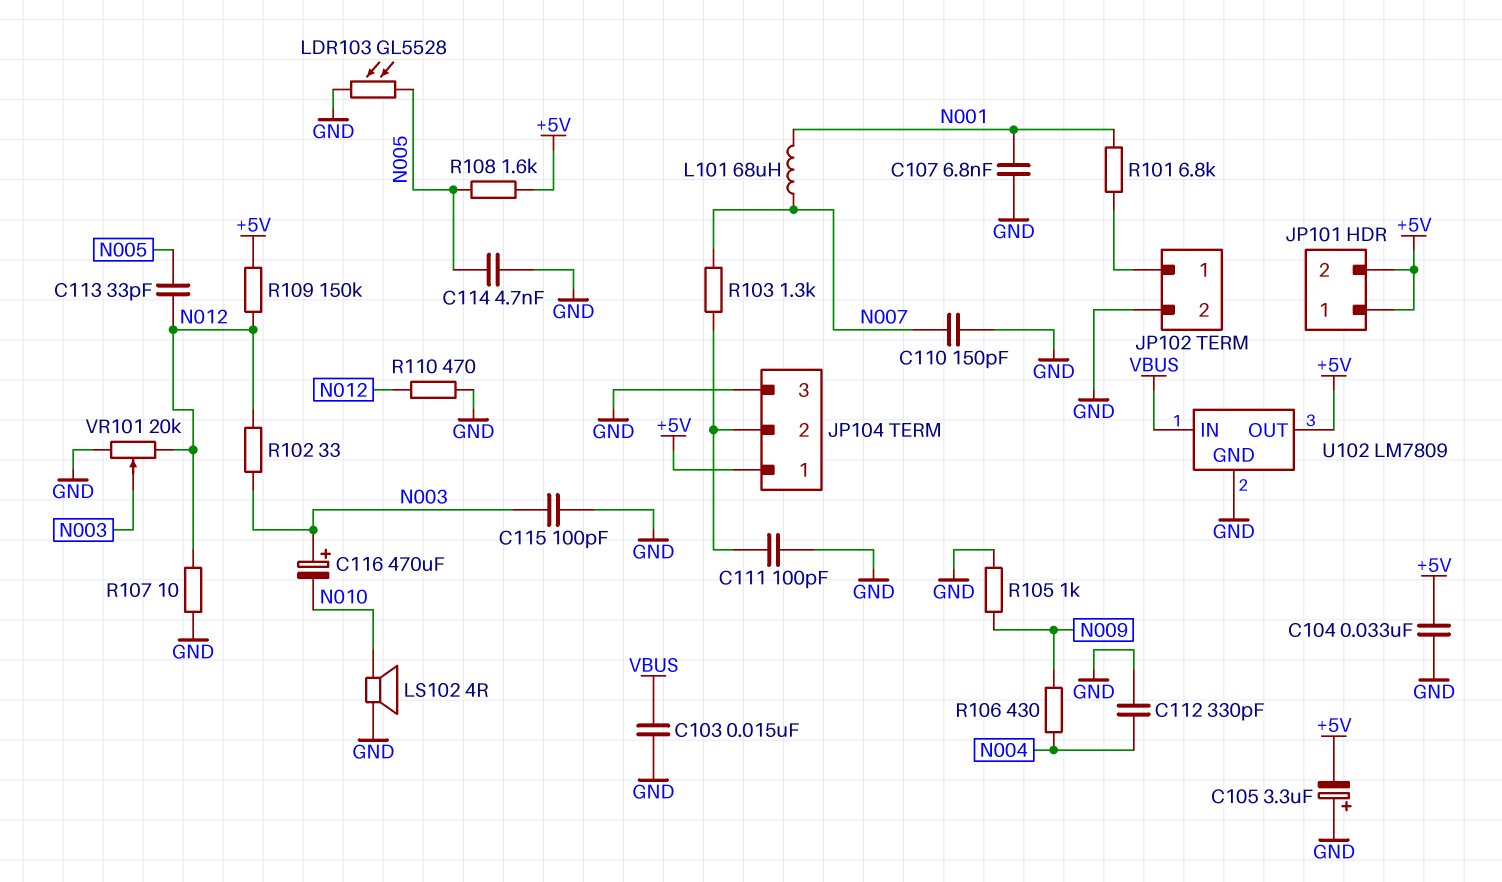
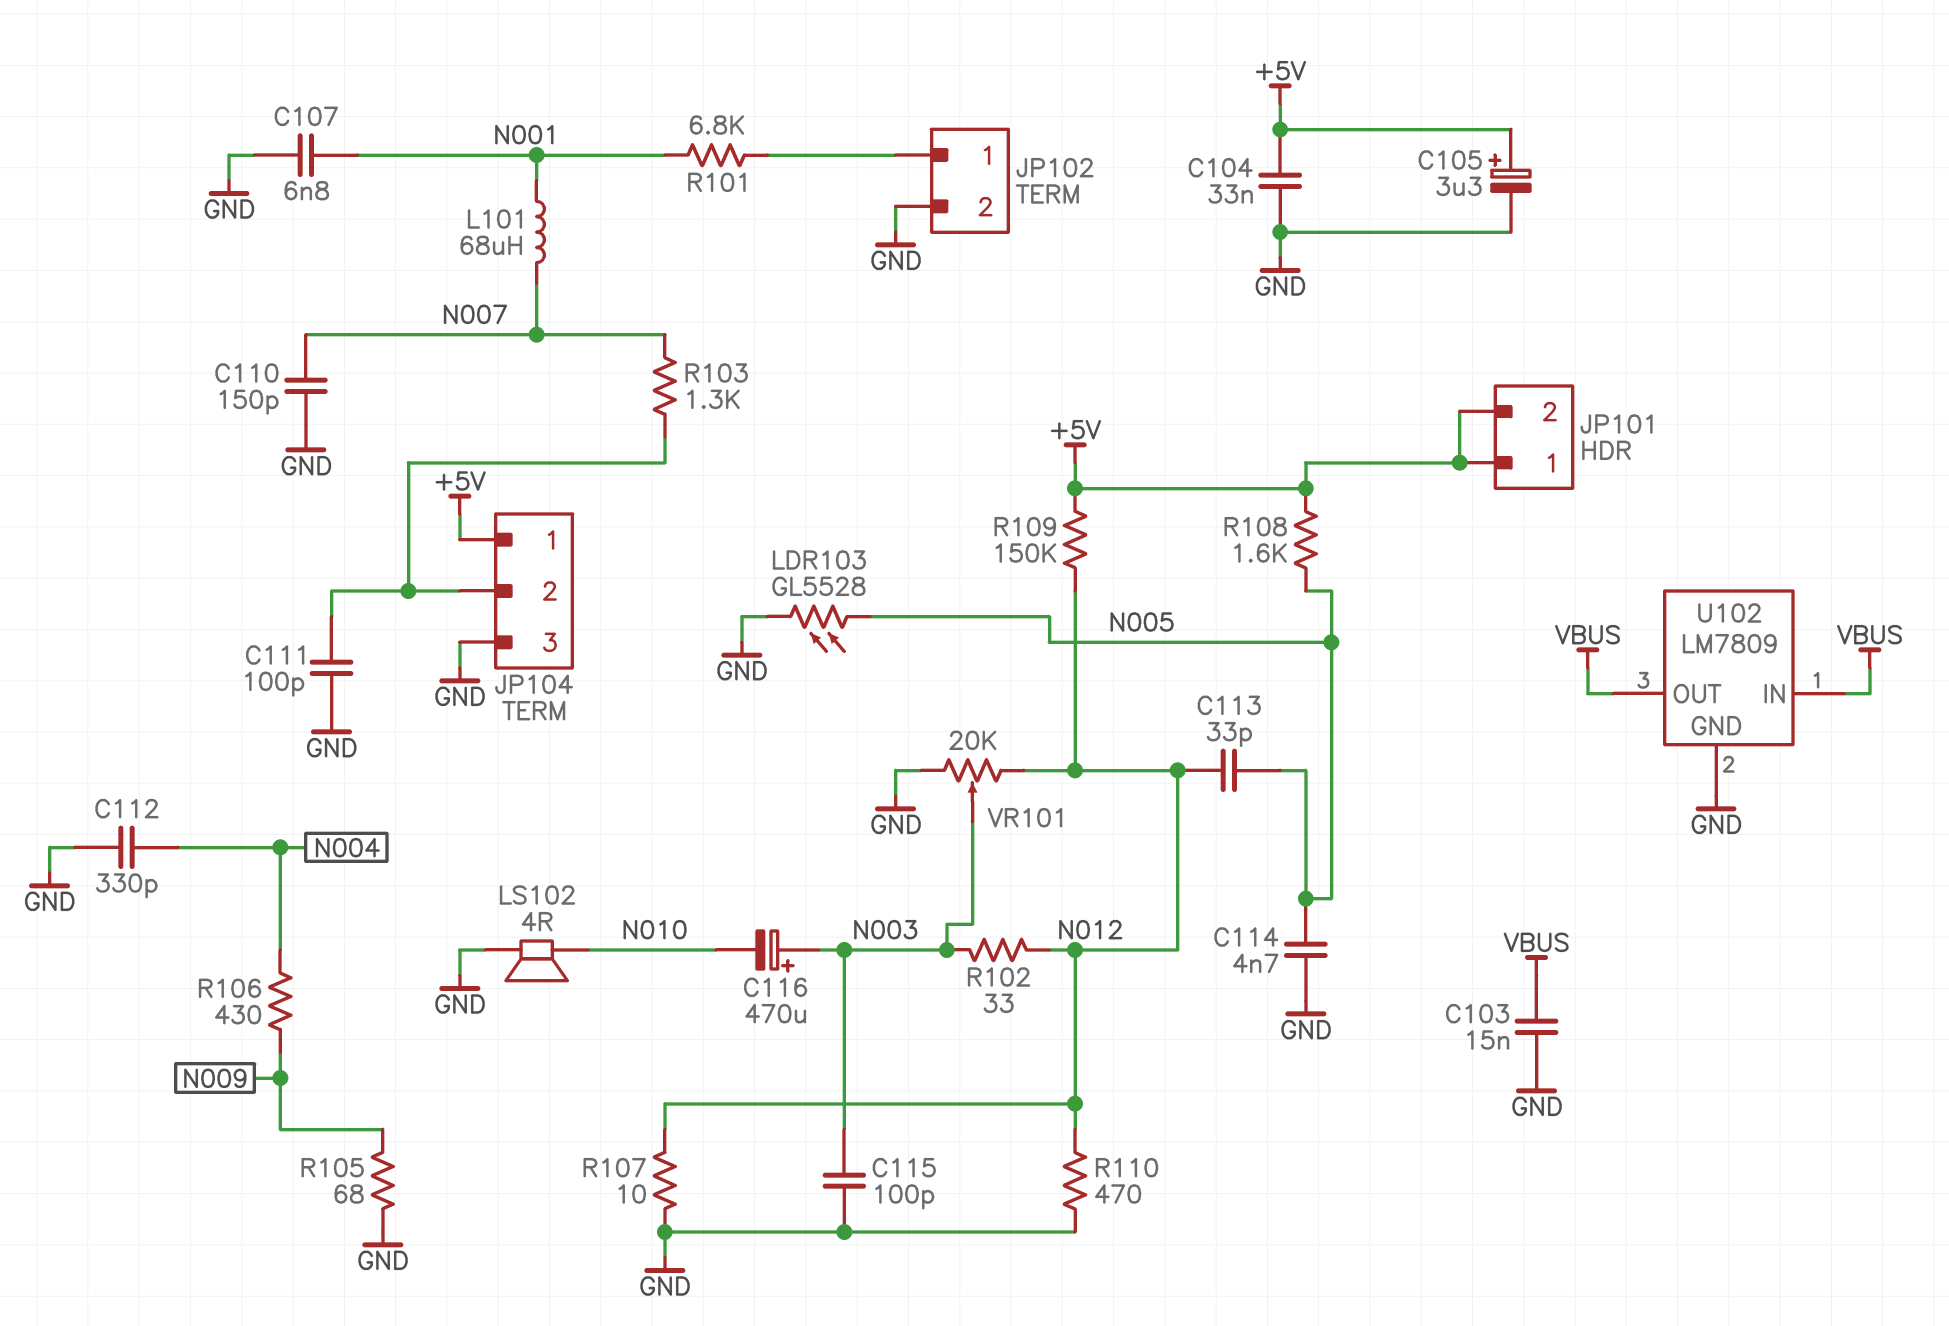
C105: 3.3uF (plus GND, minus +5V) -> 3.3uF (plus +5V, minus GND)
R105: 1k (GND, N009) -> 68 (GND, N009)
U102 pin OUT: +5V -> VBUS

